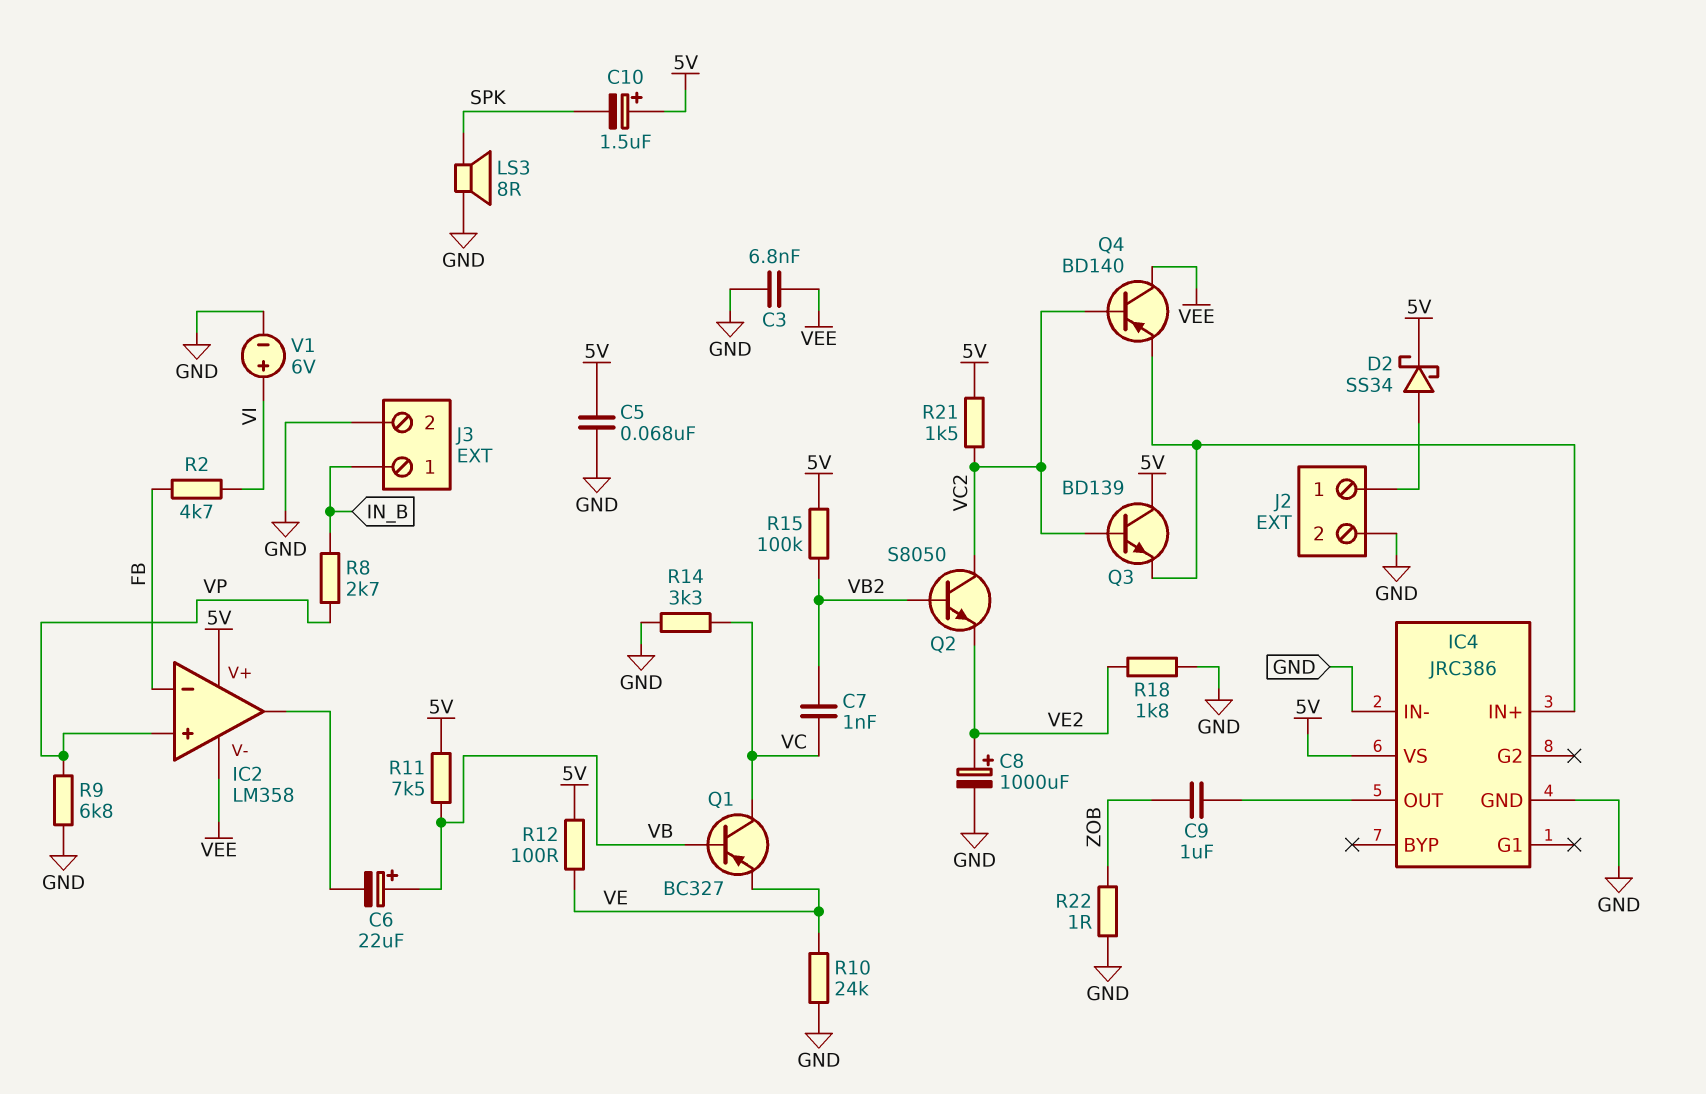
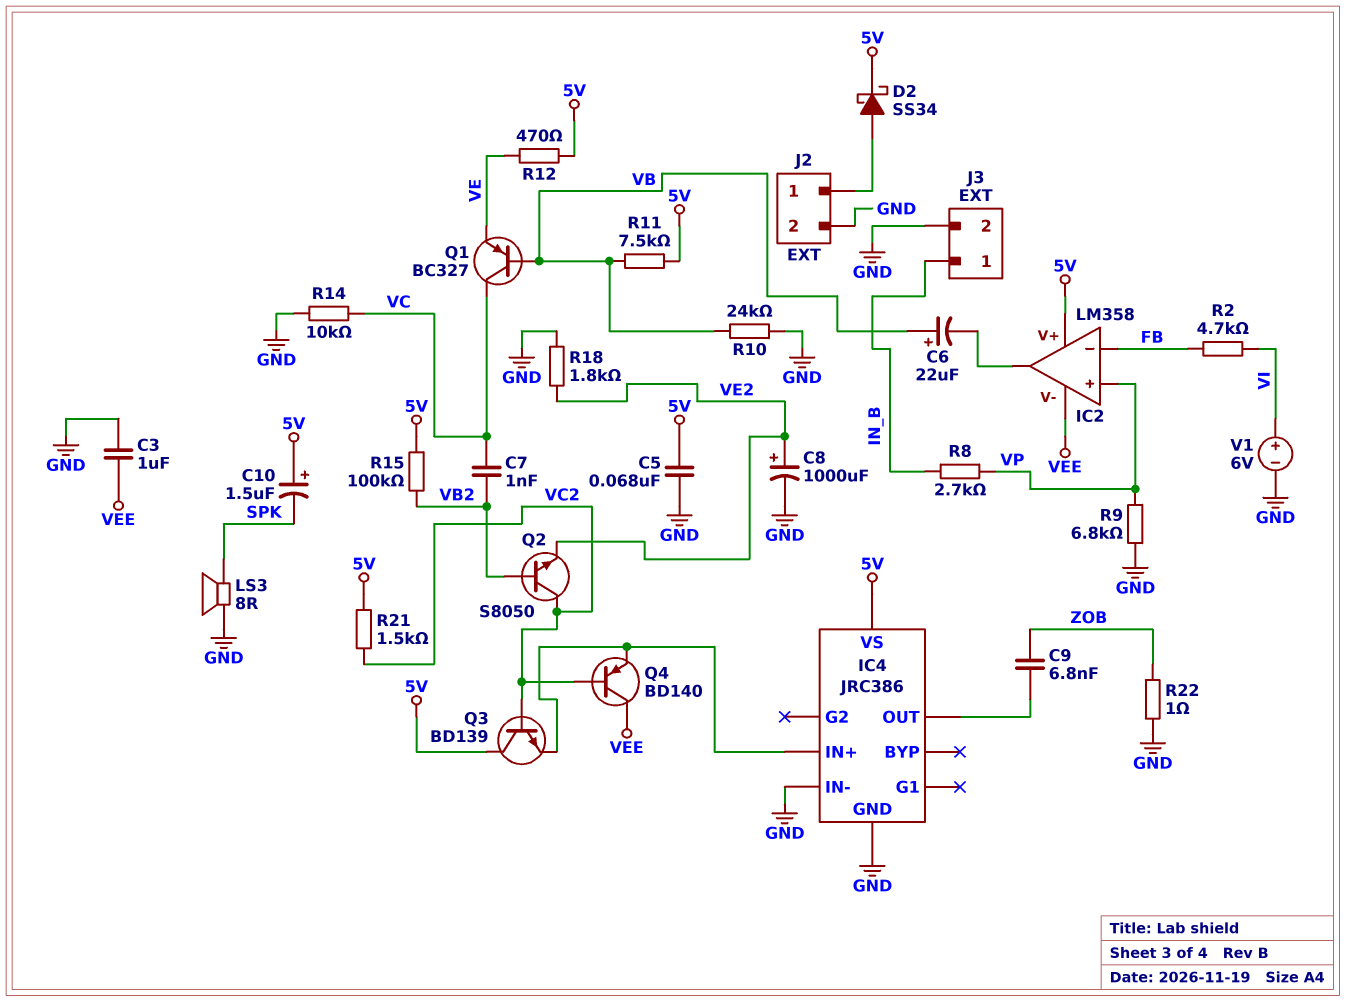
C3: 6.8nF (GND, VEE) -> 1uF (GND, VEE)
C9: 1uF (IC4/OUT, ZOB) -> 6.8nF (IC4/OUT, ZOB)
R10: 24k (GND, VE) -> 24k (GND, VB)
R12: 100 (5V, VE) -> 470 (5V, VE)
R14: 3.3k (GND, VC) -> 10k (GND, VC)

